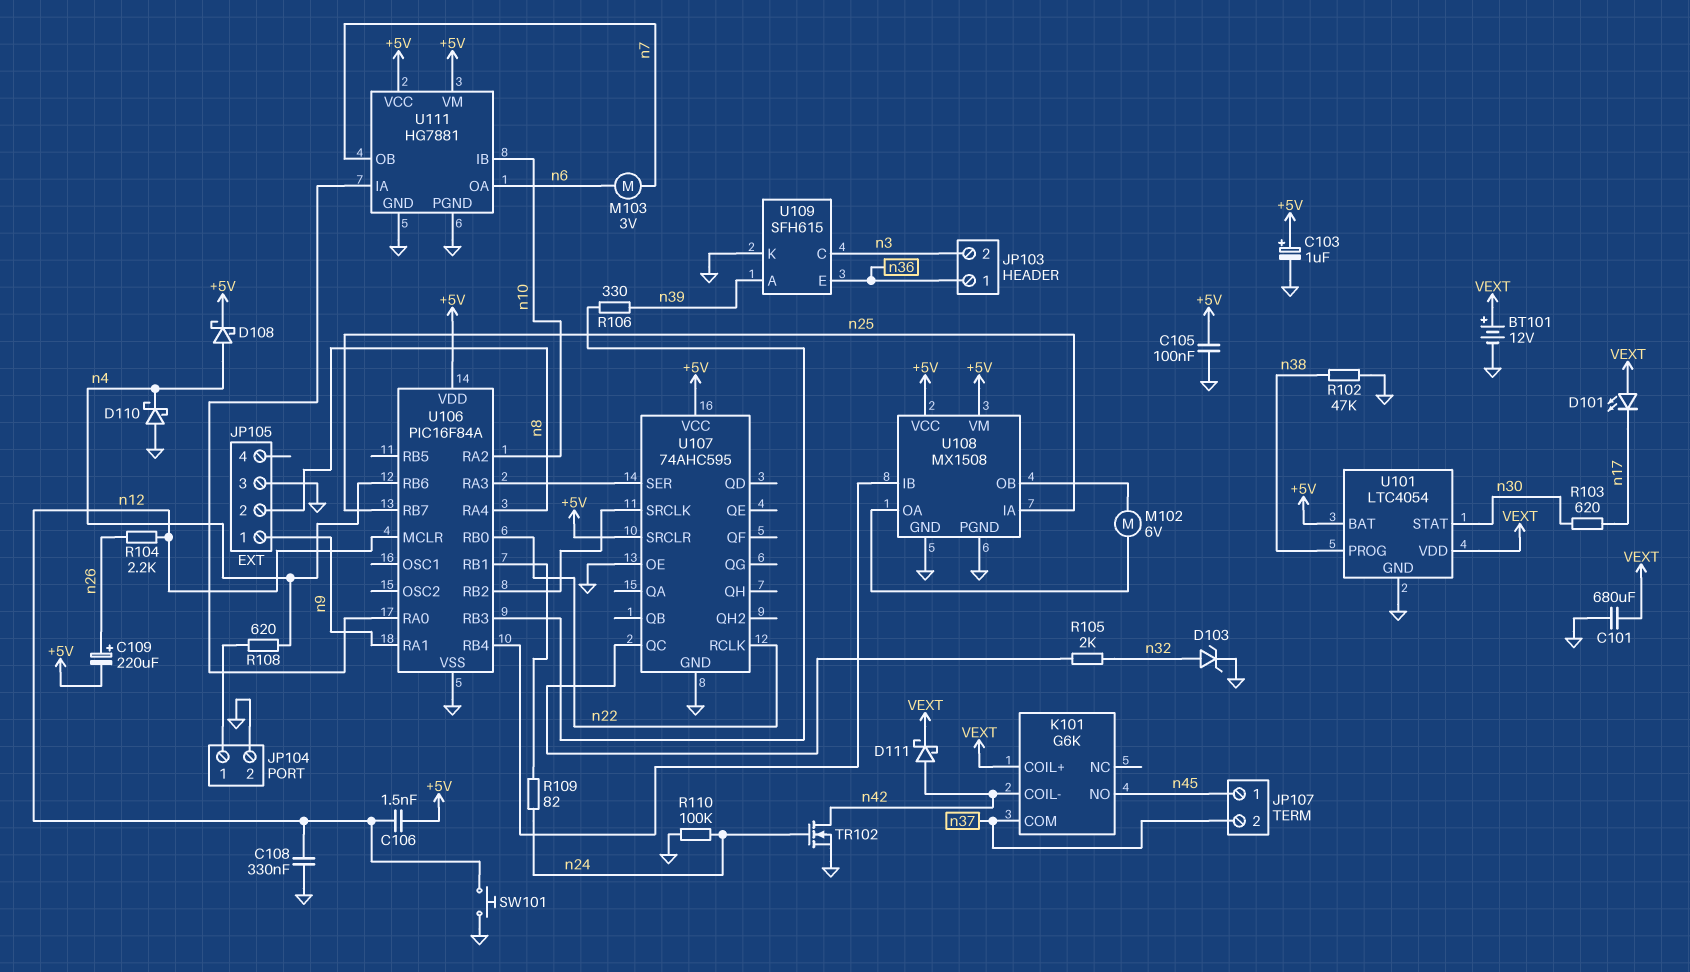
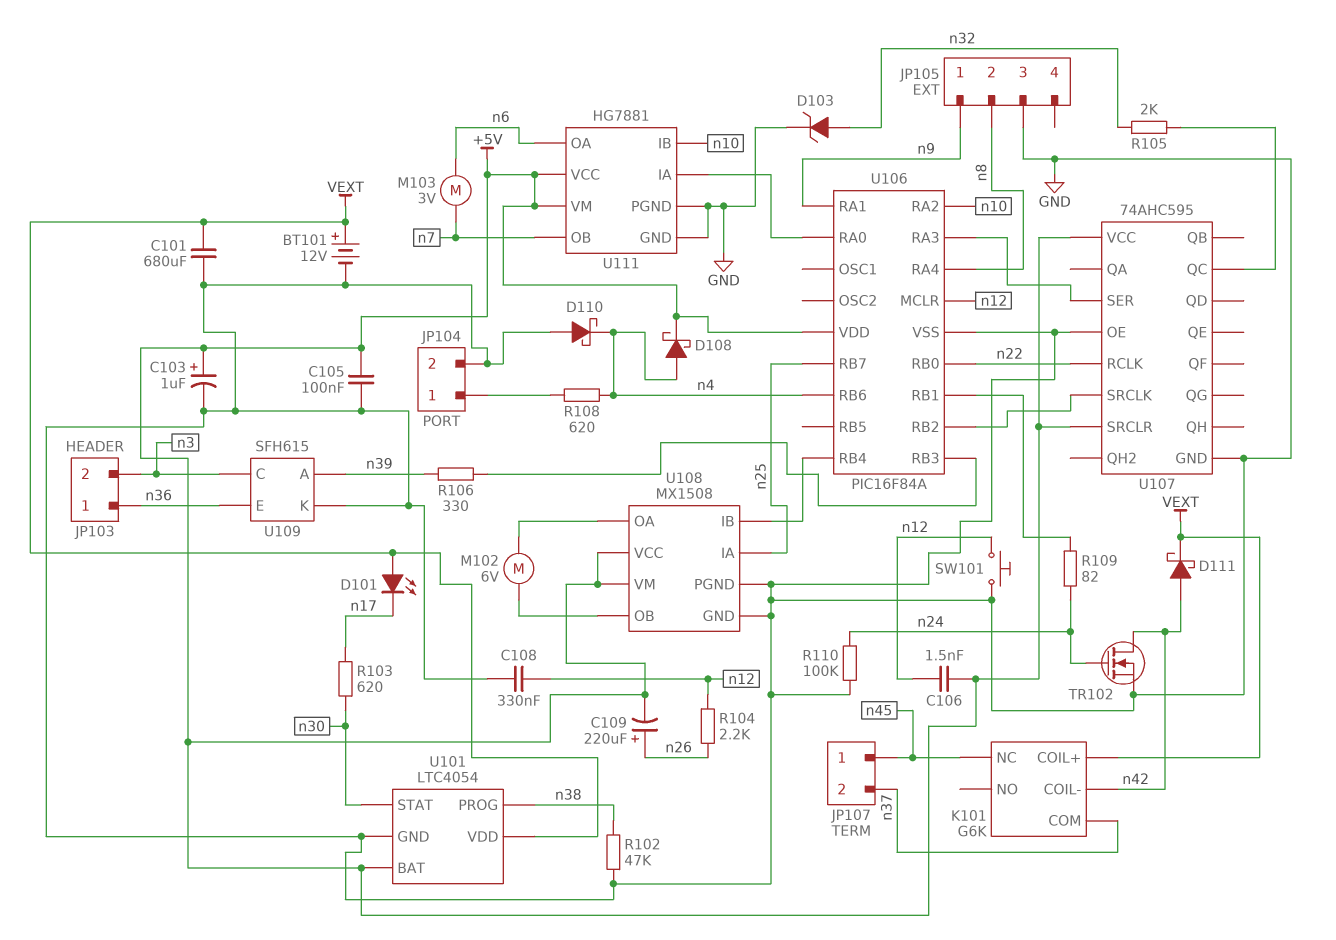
K101 pin NC: none -> n45
K101 pin NO: n45 -> none

